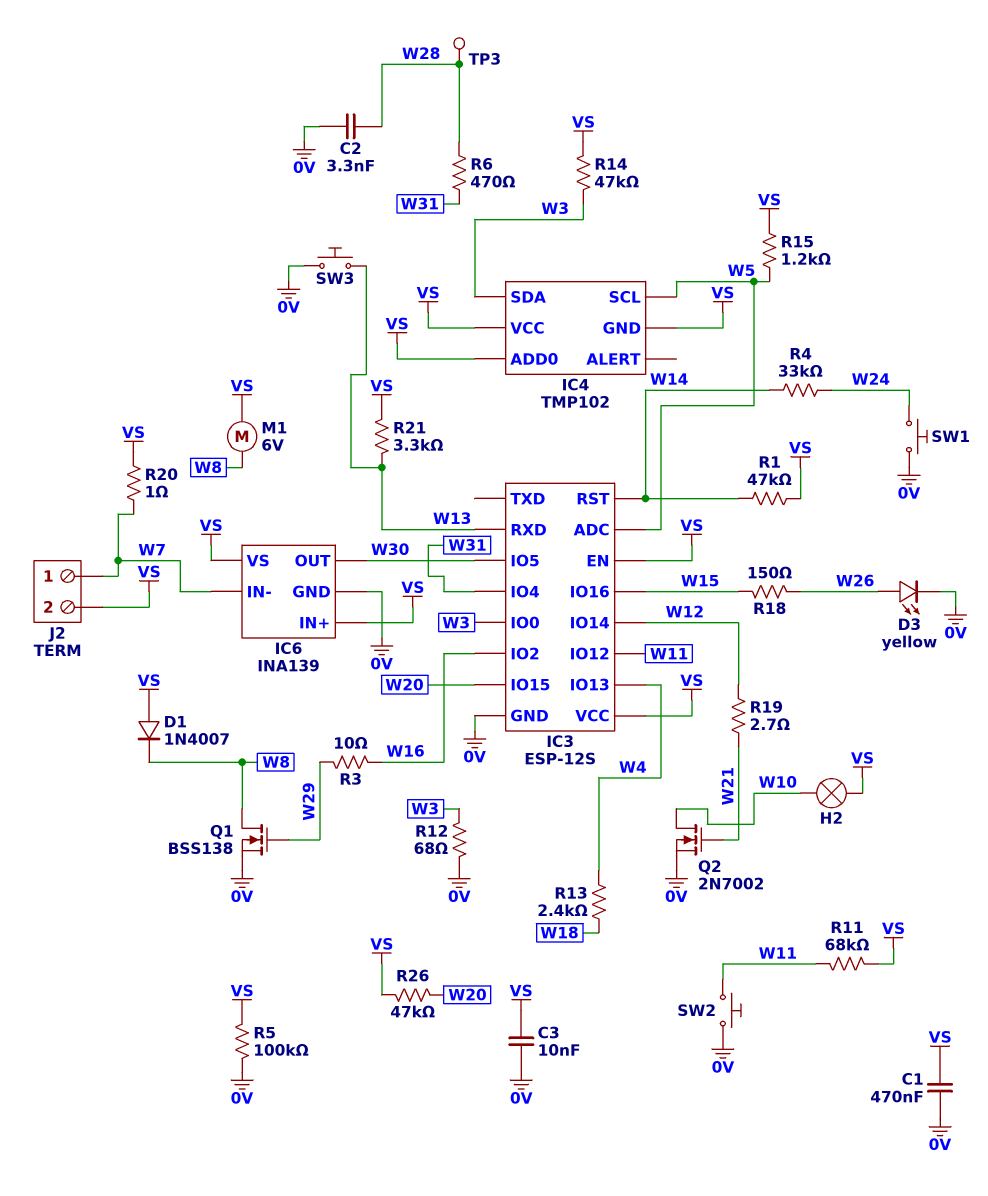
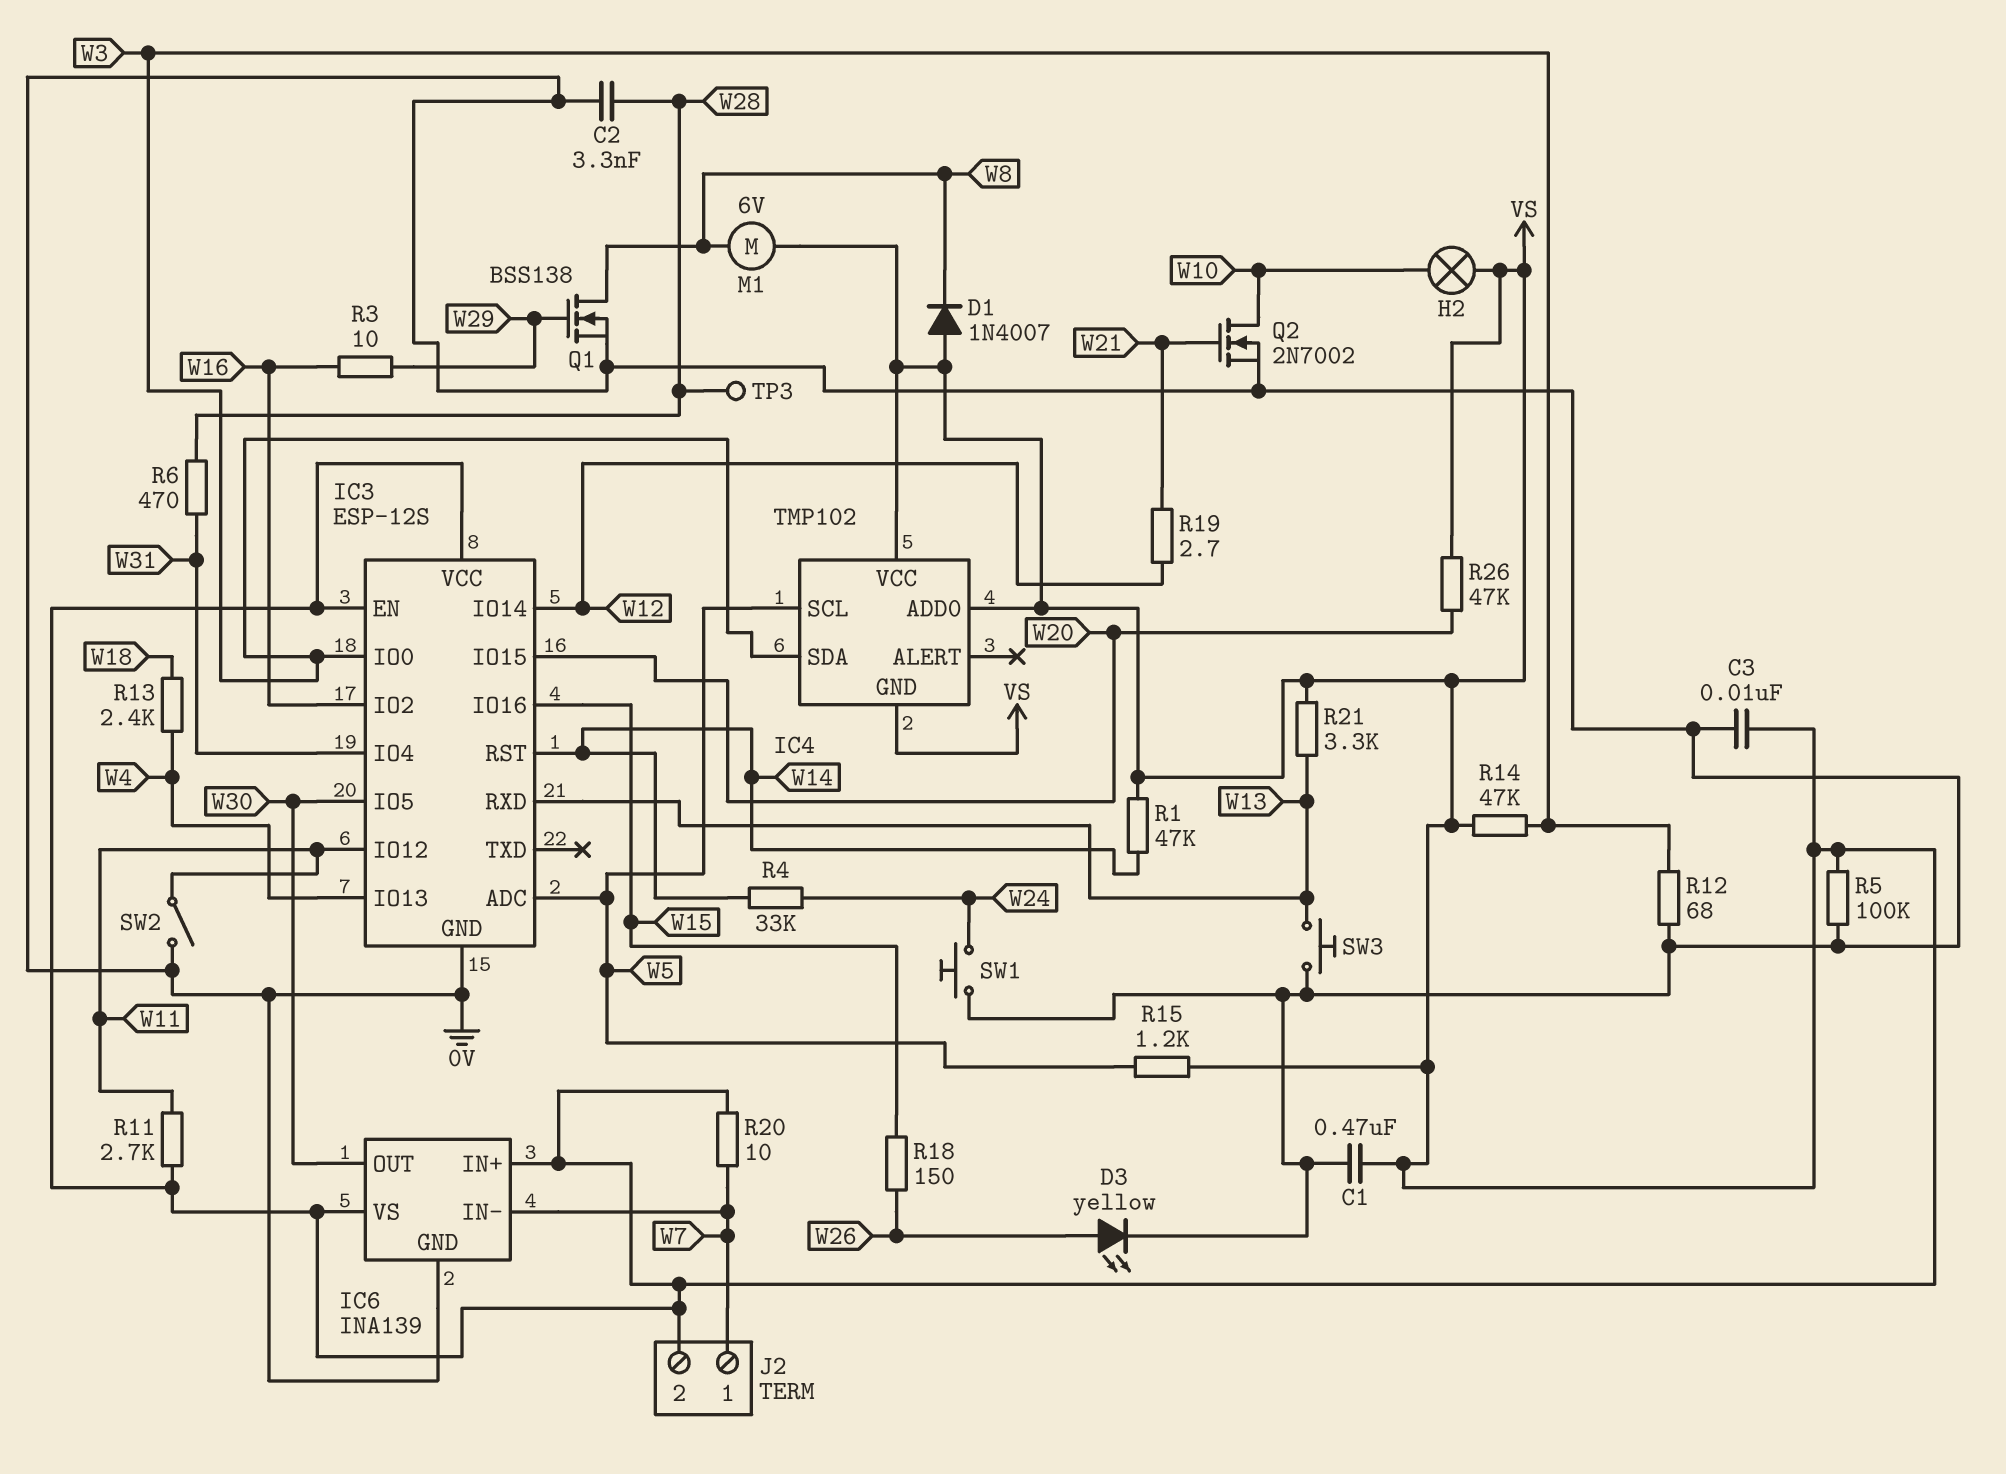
R11: 68k (VS, W11) -> 2.7k (VS, W11)
R20: 1 (VS, W7) -> 10 (VS, W7)
SW2: button (0V, W11) -> switch (0V, W11)

